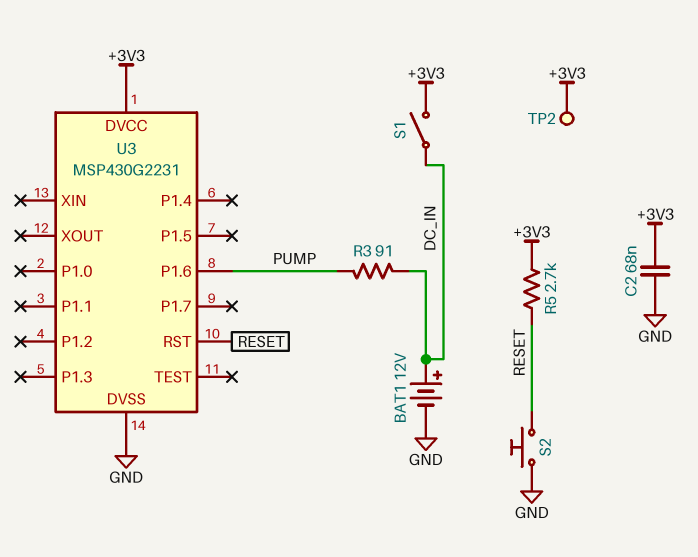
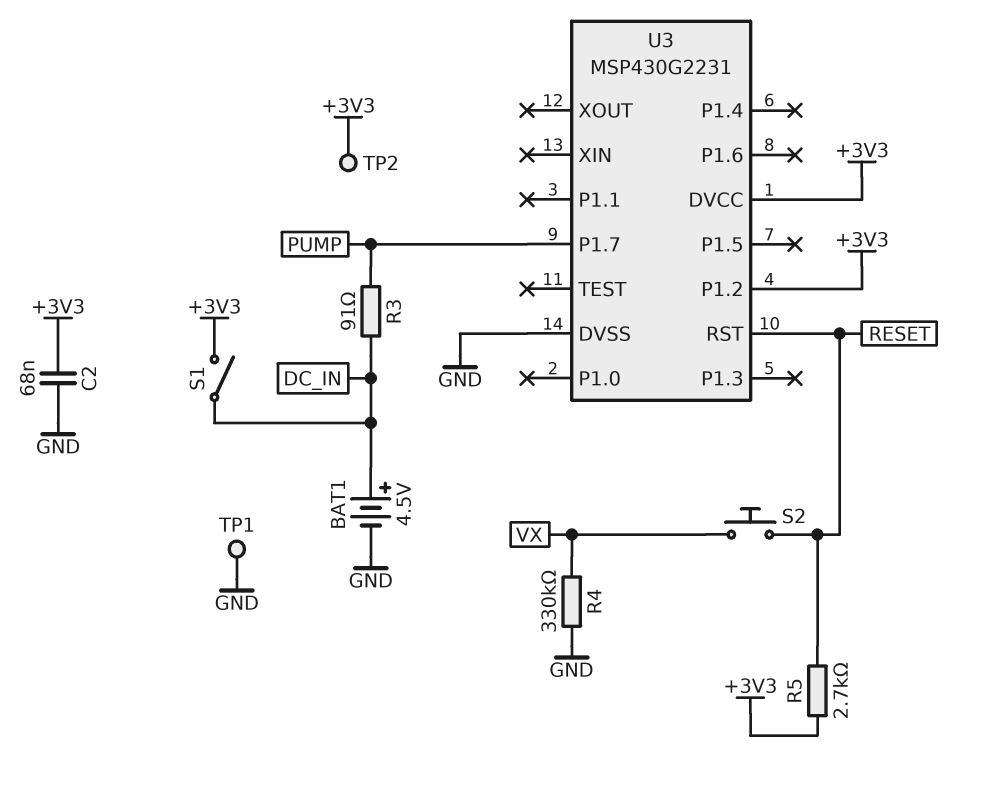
BAT1: 12V (plus DC_IN, minus GND) -> 4.5V (plus DC_IN, minus GND)
R4: none -> 330k (GND, VX)
S2: button (GND, RESET) -> button (RESET, VX)
TP1: none -> test point (GND)
U3 pin P1.2: none -> +3V3
U3 pin P1.6: PUMP -> none
U3 pin P1.7: none -> PUMP

